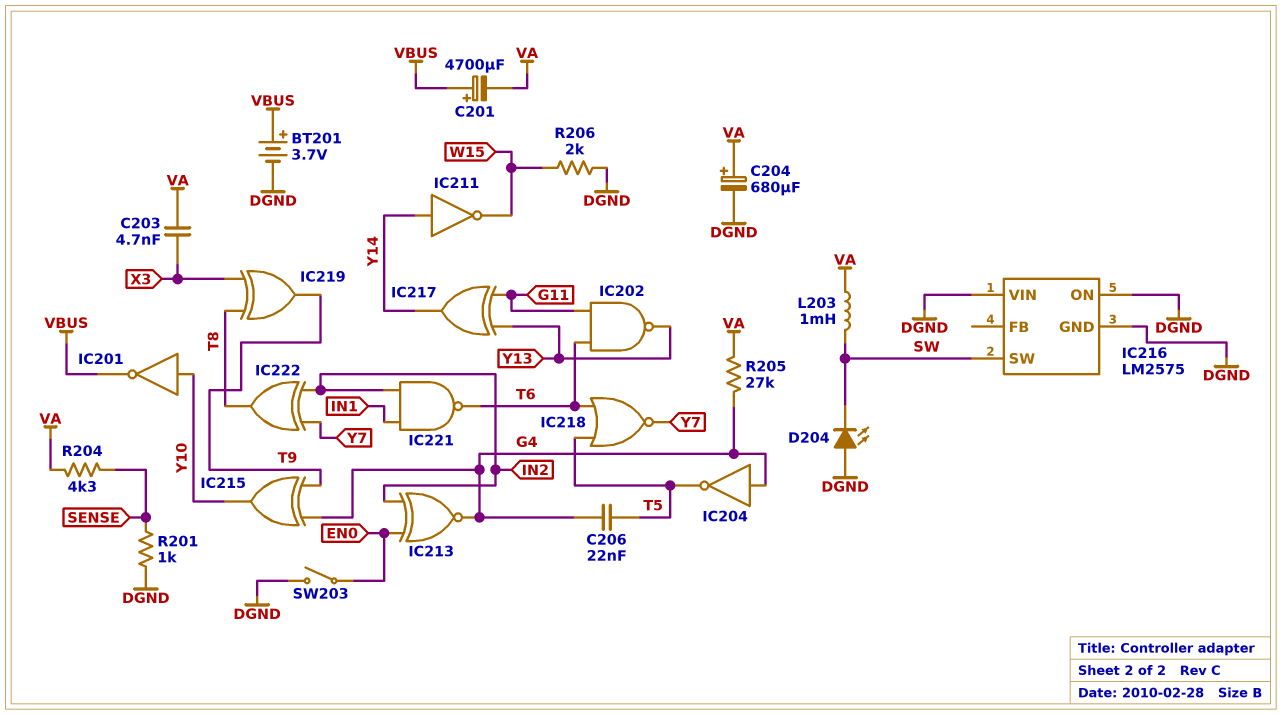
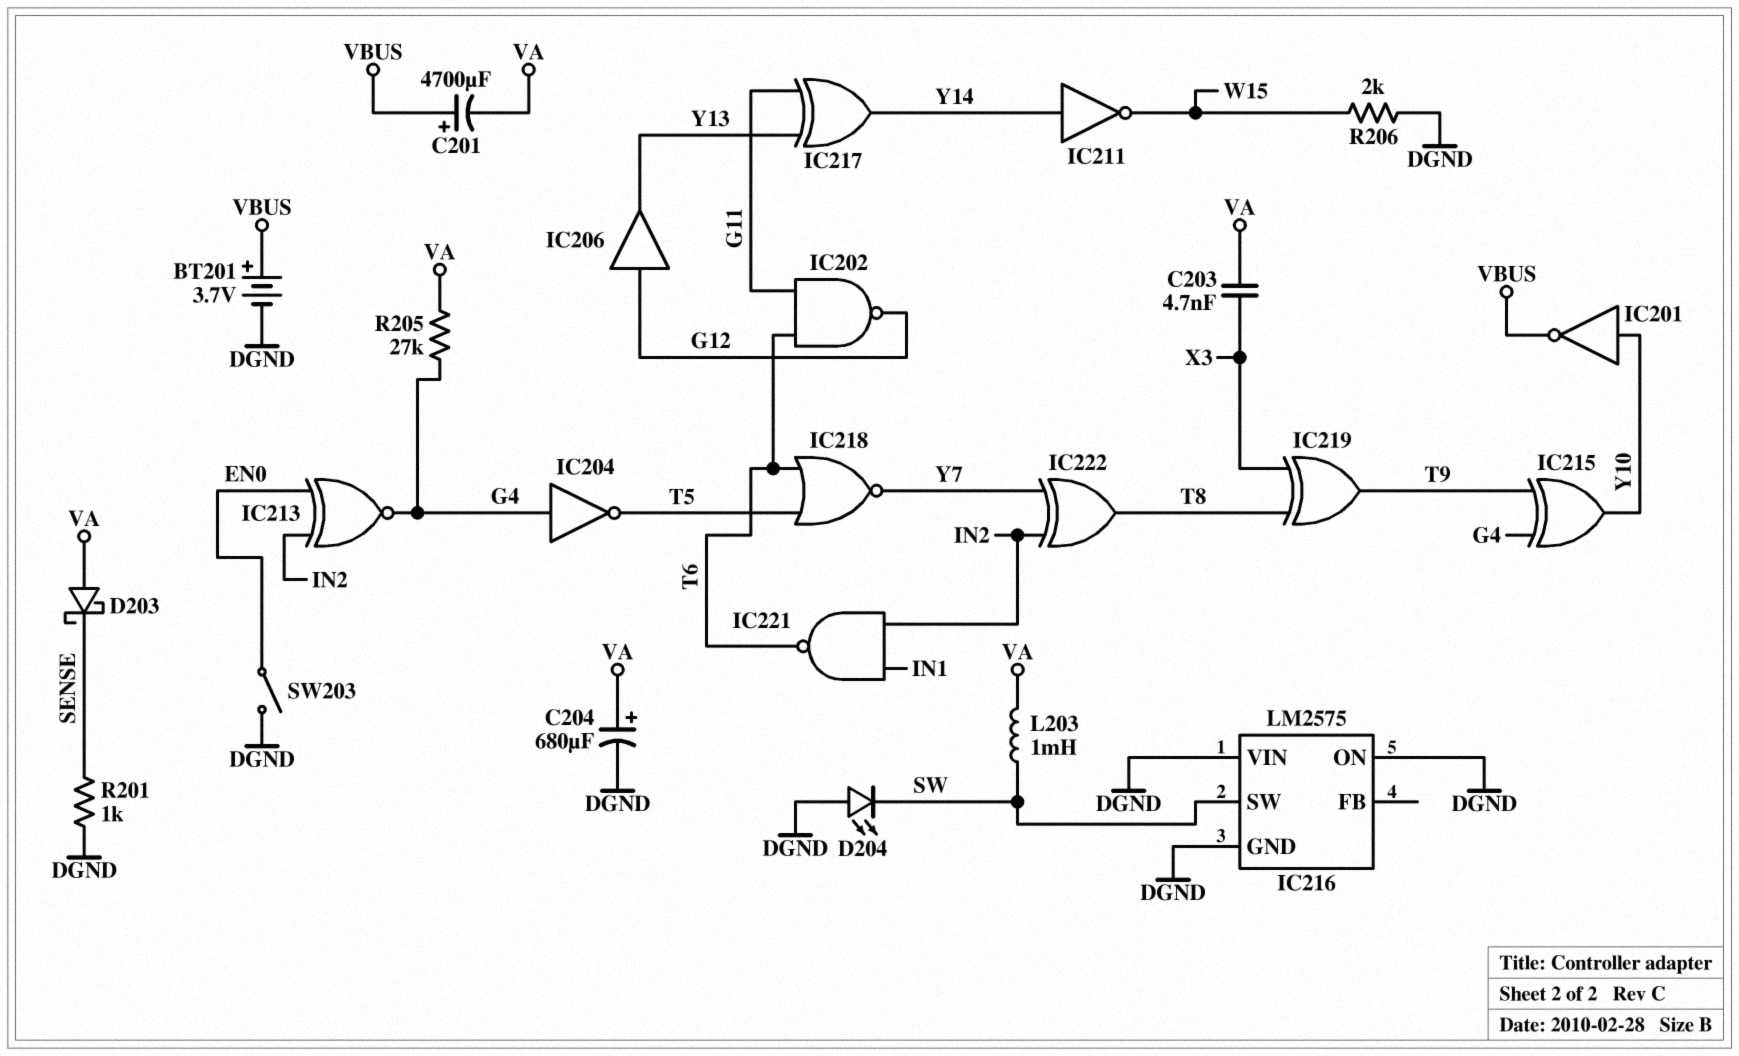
C206: 22nF (G4, T5) -> none
D203: none -> schottky (A VA, K SENSE)
IC202: NAND (in G11, in T6, out Y13) -> NAND (in G11, in T6, out G12)
IC206: none -> buffer (in G12, out Y13)
R204: 4.3k (SENSE, VA) -> none

